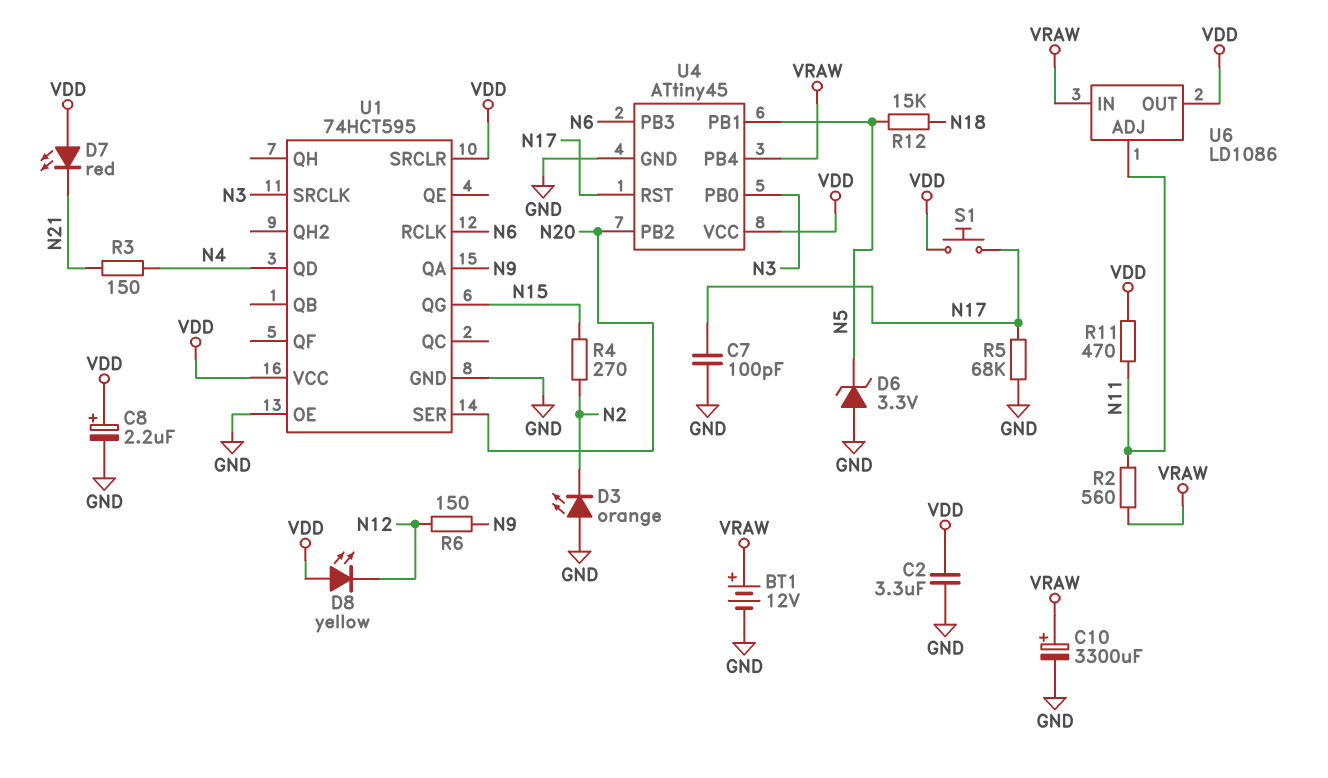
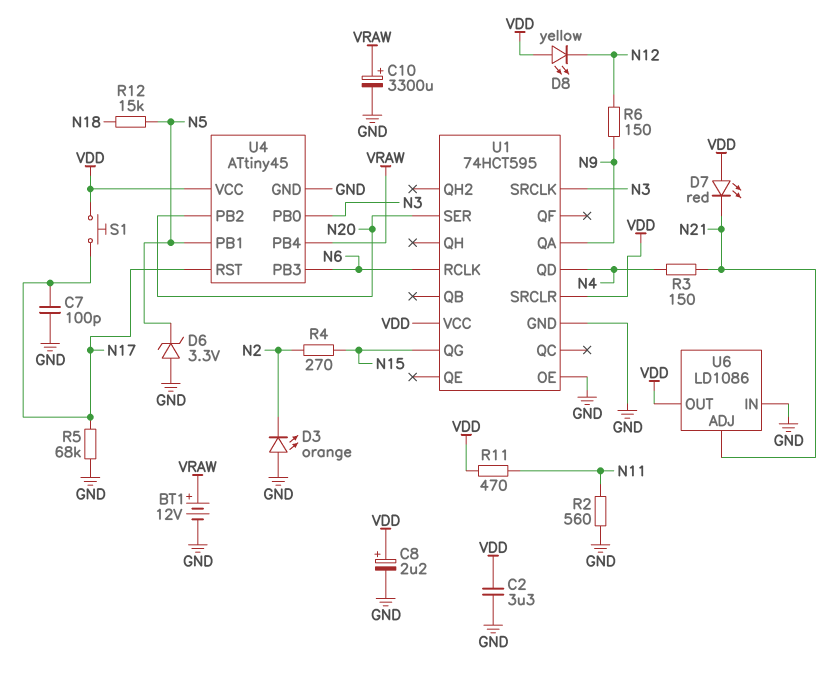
R2: 560 (N11, VRAW) -> 560 (GND, N11)
U6 pin ADJ: N11 -> N21
U6 pin IN: VRAW -> GND

